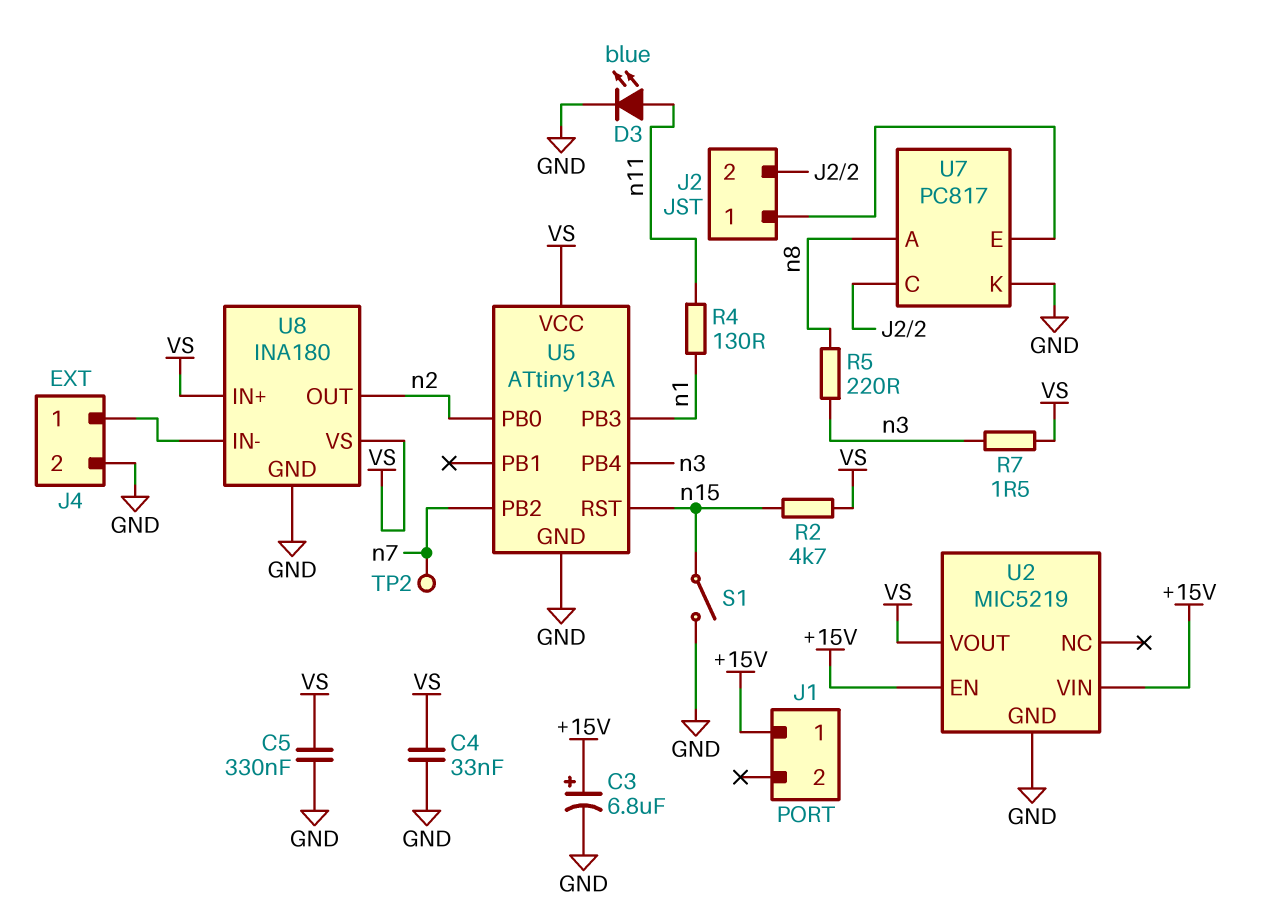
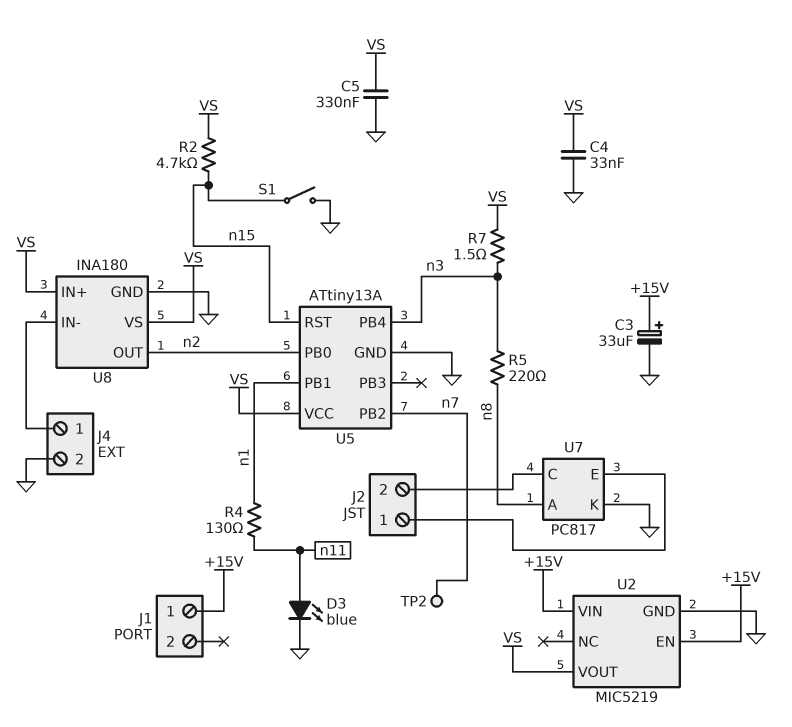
C3: 6.8uF (plus +15V, minus GND) -> 33uF (plus +15V, minus GND)
U5 pin PB1: none -> n1
U5 pin PB3: n1 -> none

